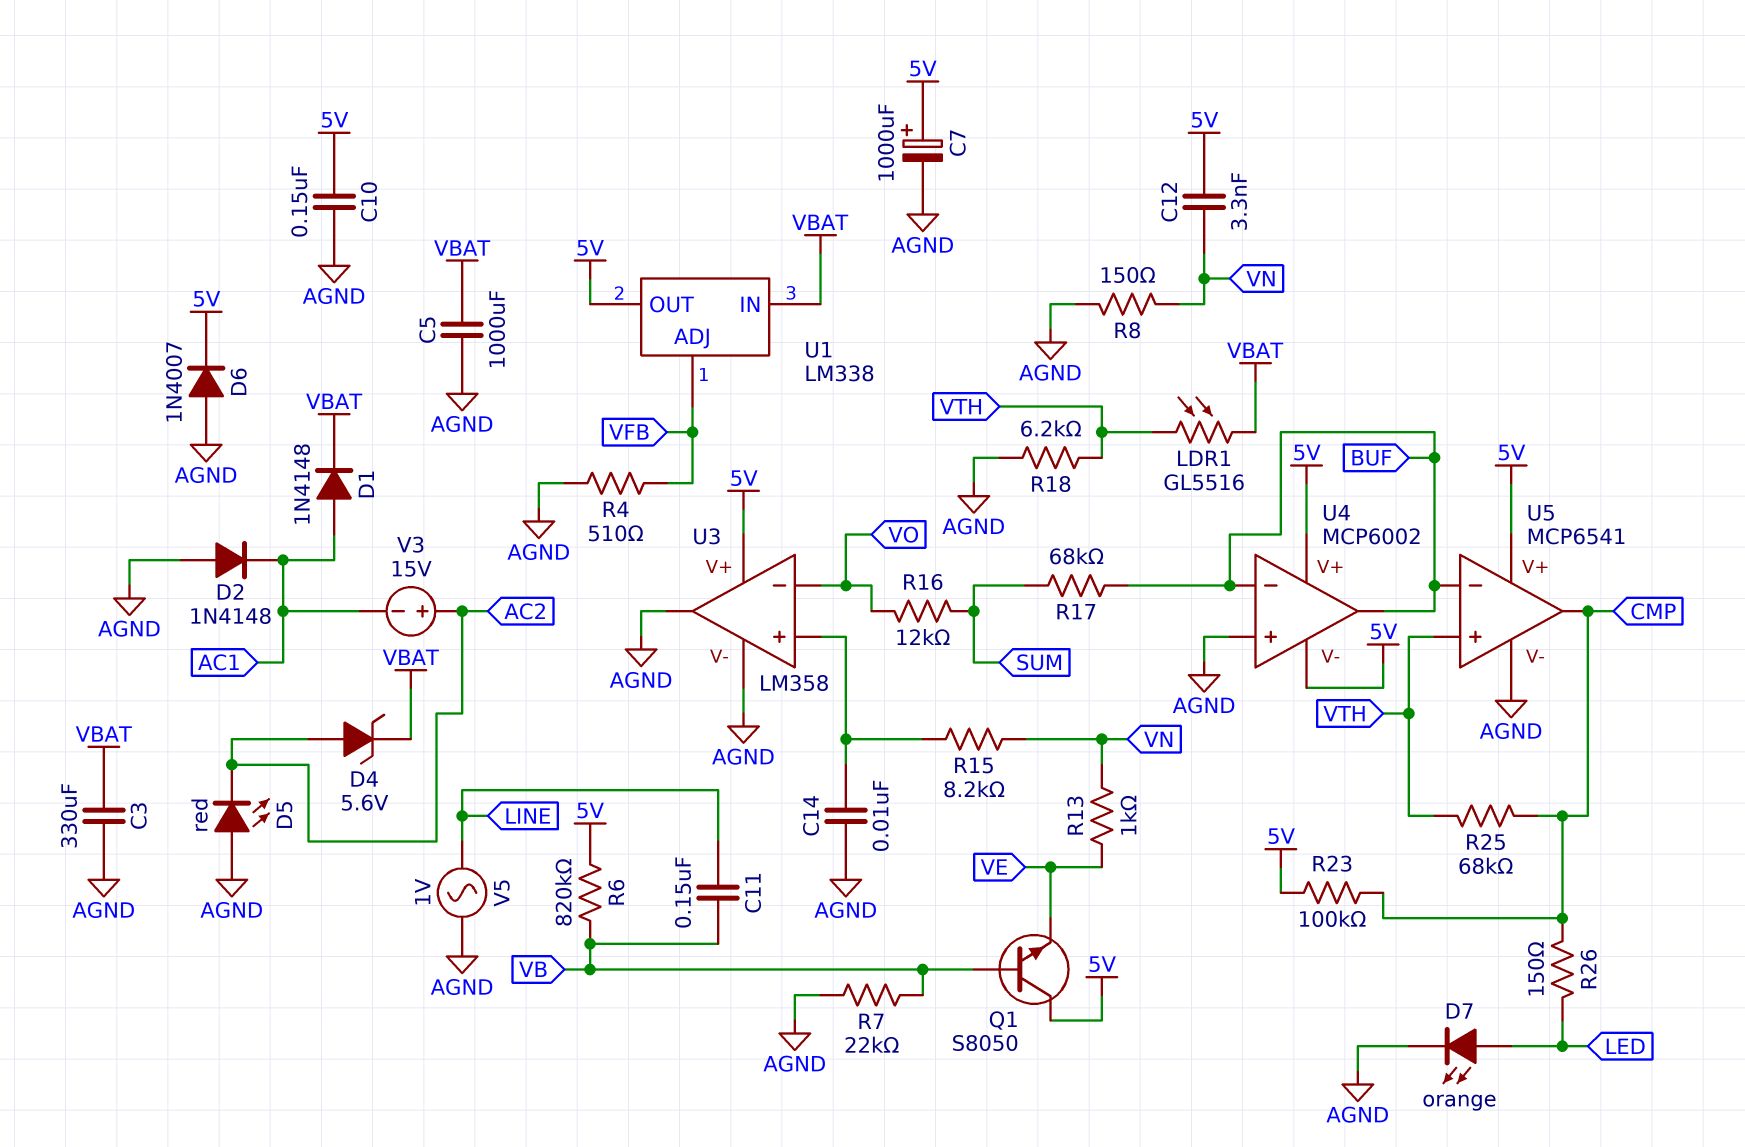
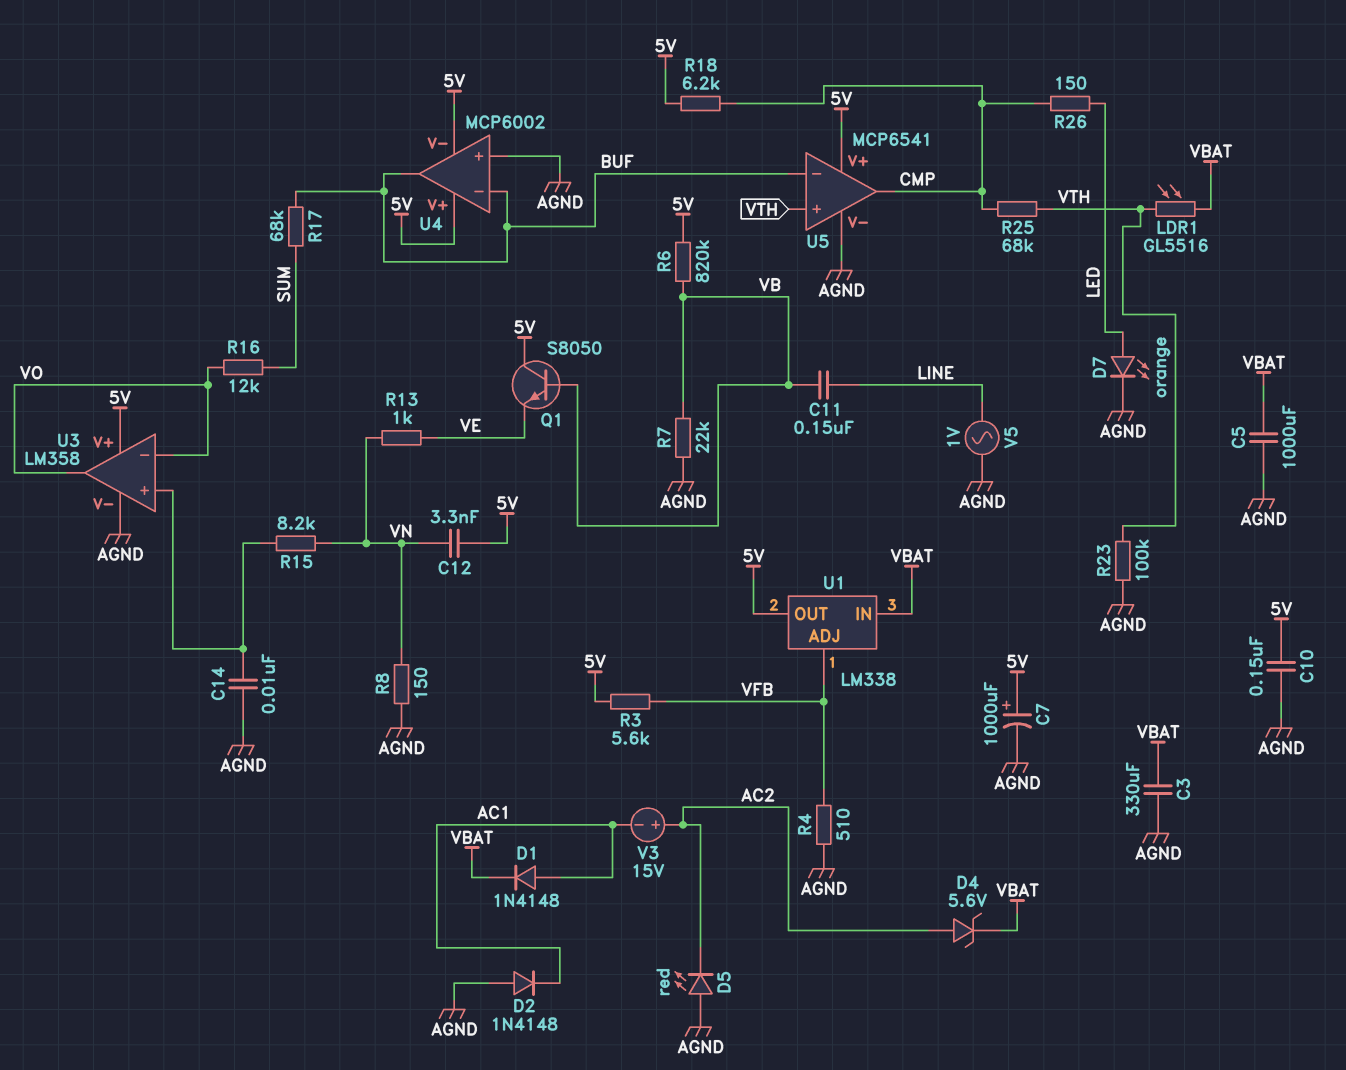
D6: diode 1N4007 (A AGND, K 5V) -> none
R3: none -> 5.6k (5V, VFB)
R18: 6.2k (AGND, VTH) -> 6.2k (5V, CMP)
R23: 100k (5V, CMP) -> 100k (AGND, VTH)
U3 pin out: AGND -> VO

